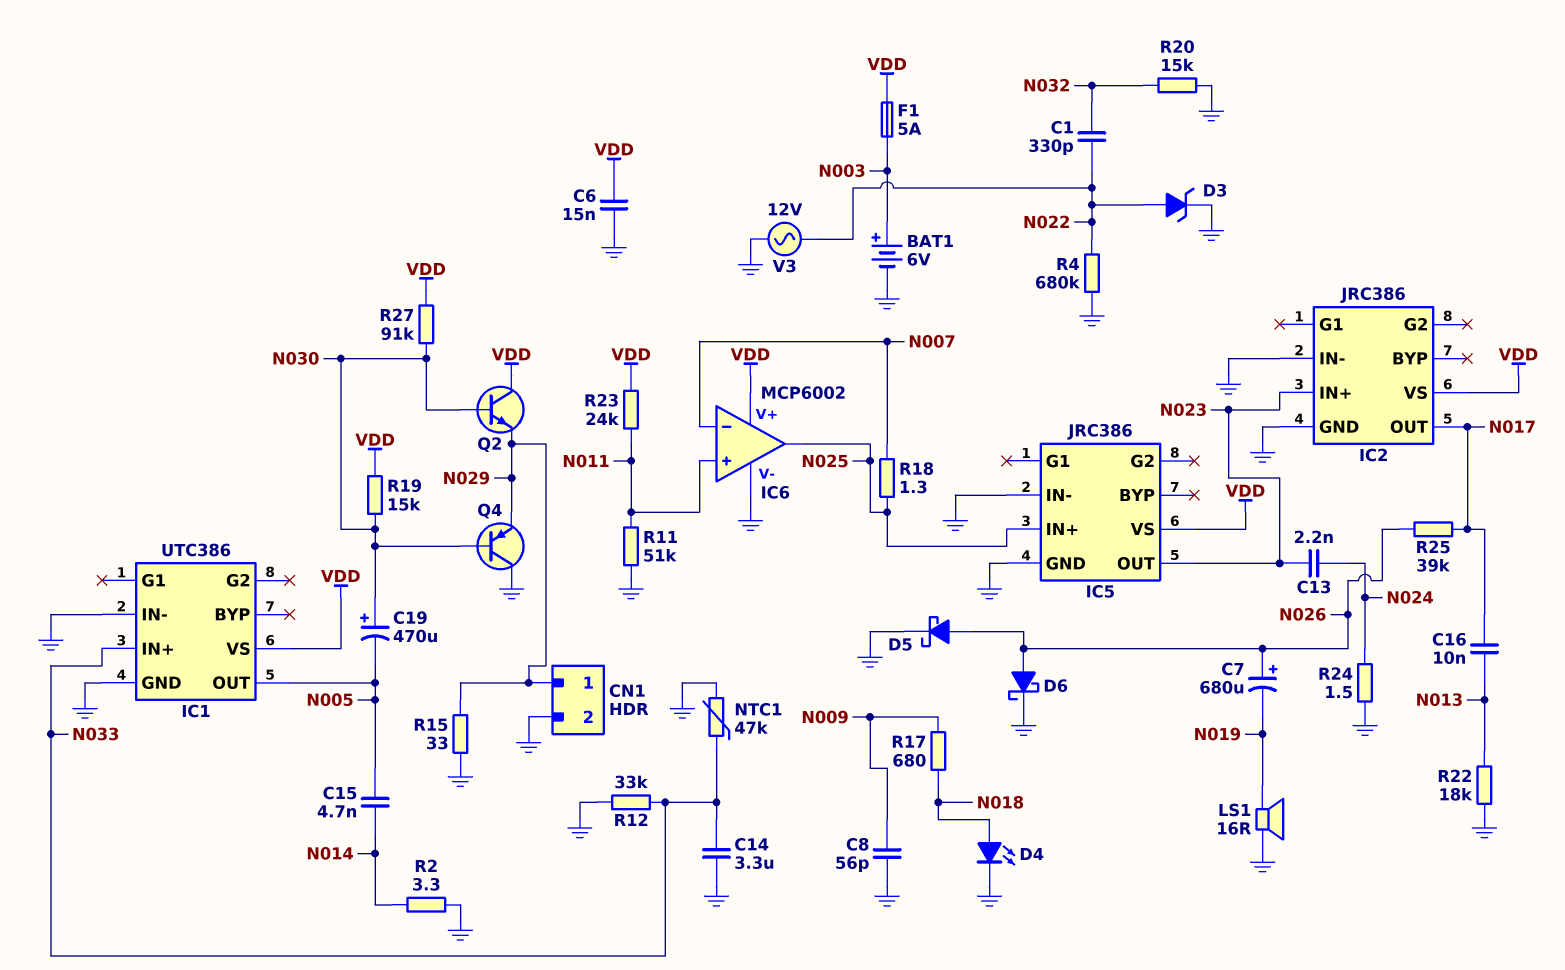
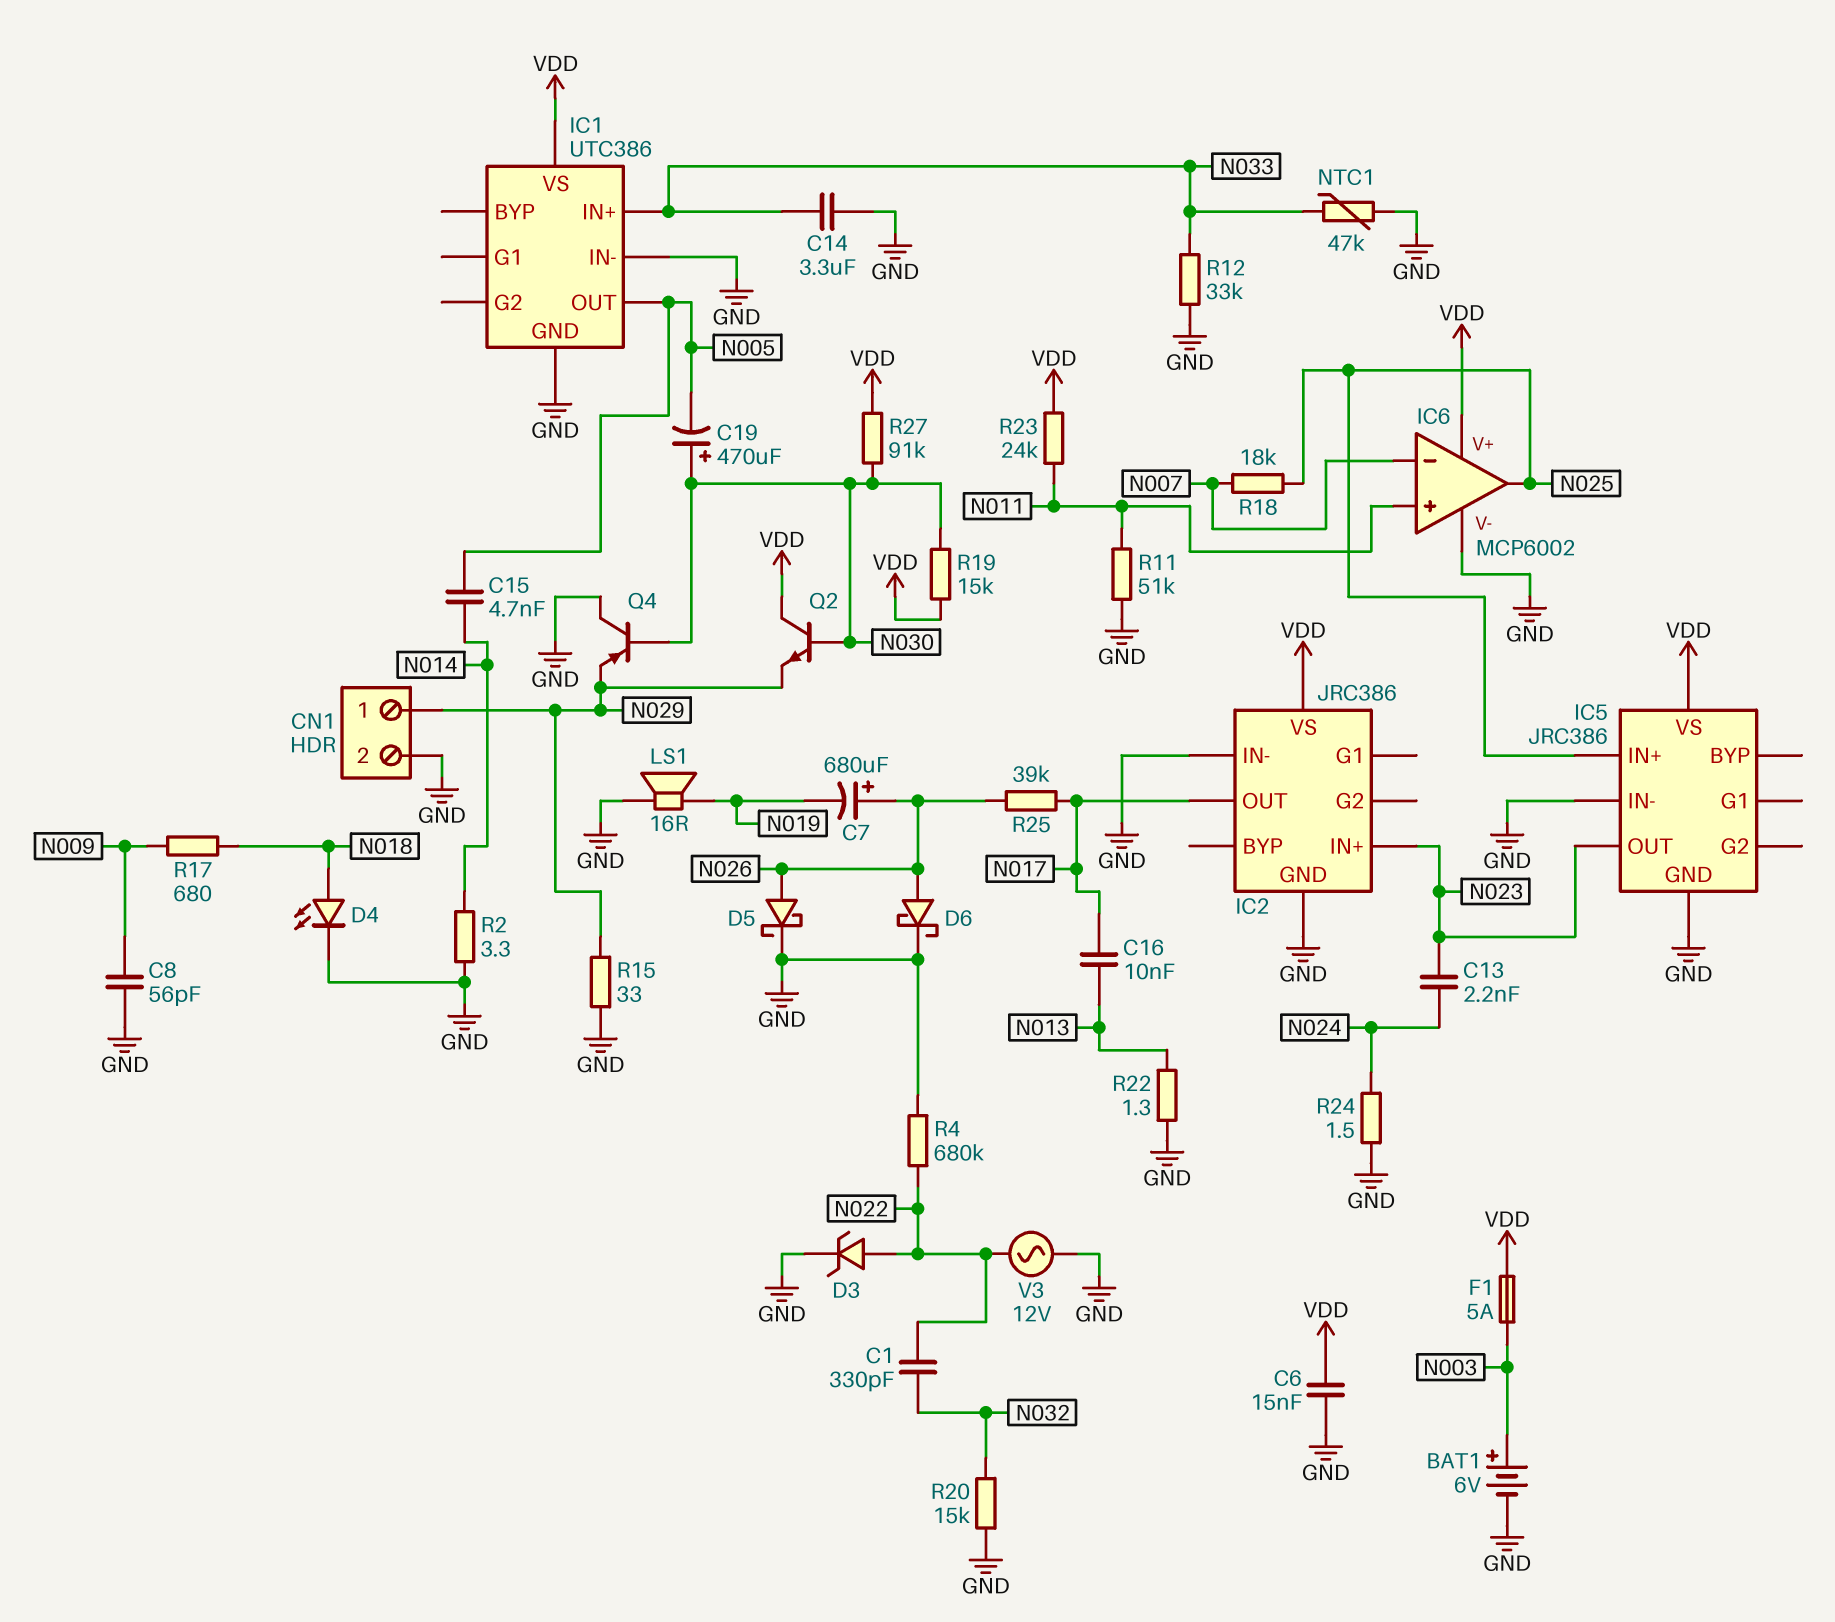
R18: 1.3 (N007, N025) -> 18k (N007, N025)
R22: 18k (GND, N013) -> 1.3 (GND, N013)

